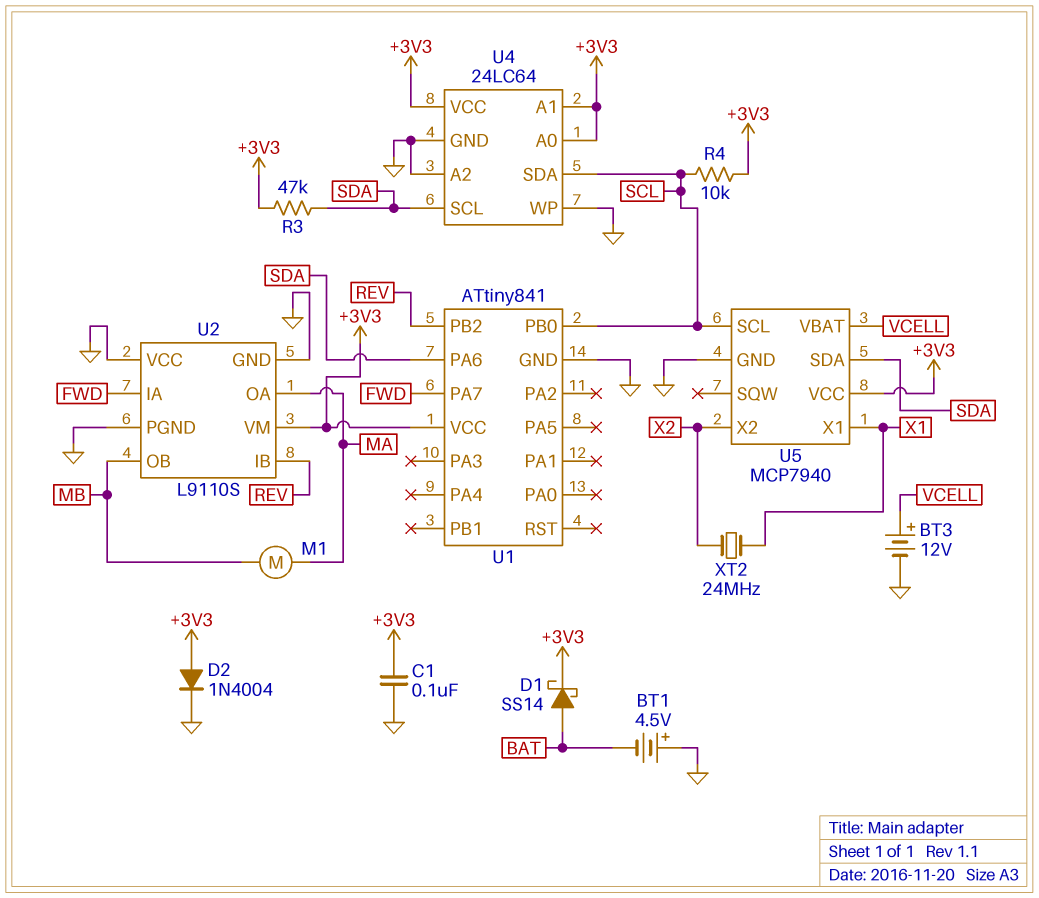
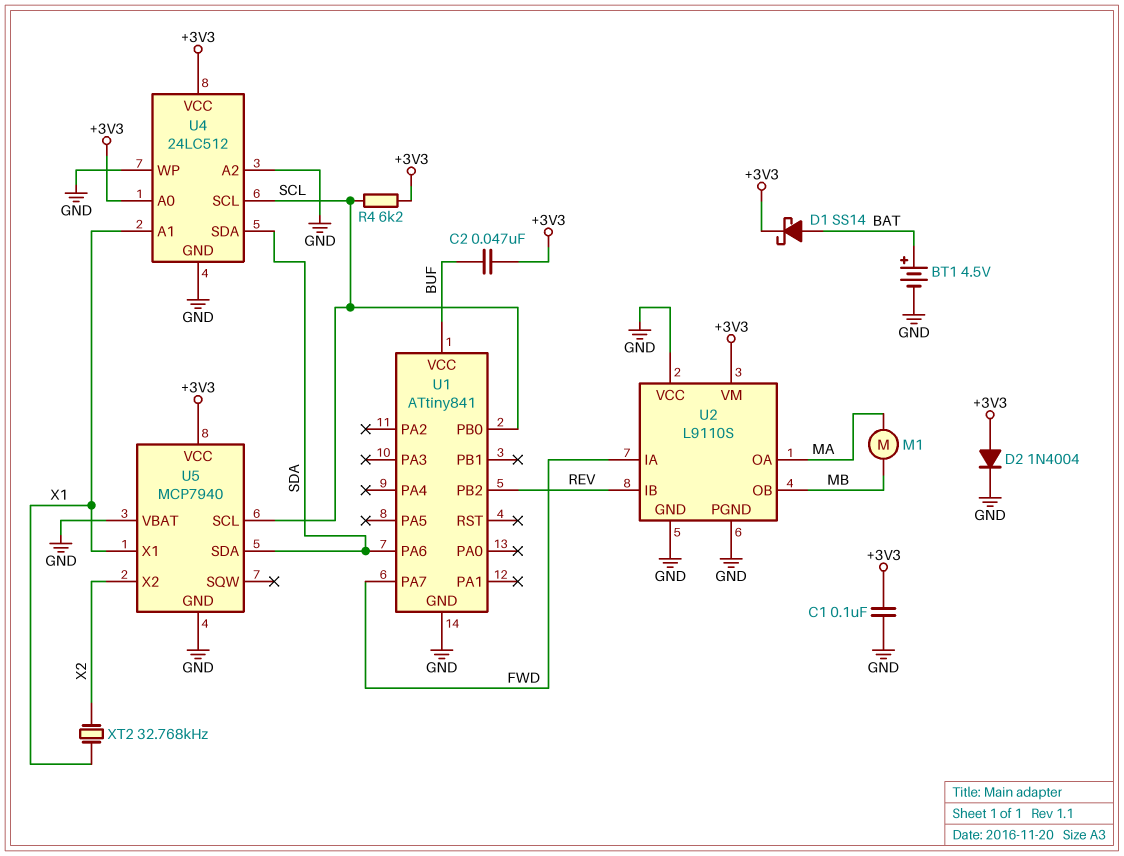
BT1: 4.5V (plus GND, minus BAT) -> 4.5V (plus BAT, minus GND)
BT3: 12V (plus VCELL, minus GND) -> none
C2: none -> 47nF (+3V3, BUF)
R3: 47k (+3V3, SDA) -> none
R4: 10k (+3V3, SCL) -> 6.2k (+3V3, SCL)
U1 pin VCC: +3V3 -> BUF
U4: 24LC64 -> 24LC512
U4 pin A1: +3V3 -> X1
U4 pin SCL: SDA -> SCL
U4 pin SDA: SCL -> SDA
U5 pin VBAT: VCELL -> GND
XT2: 24MHz (X1, X2) -> 32.768kHz (X1, X2)

